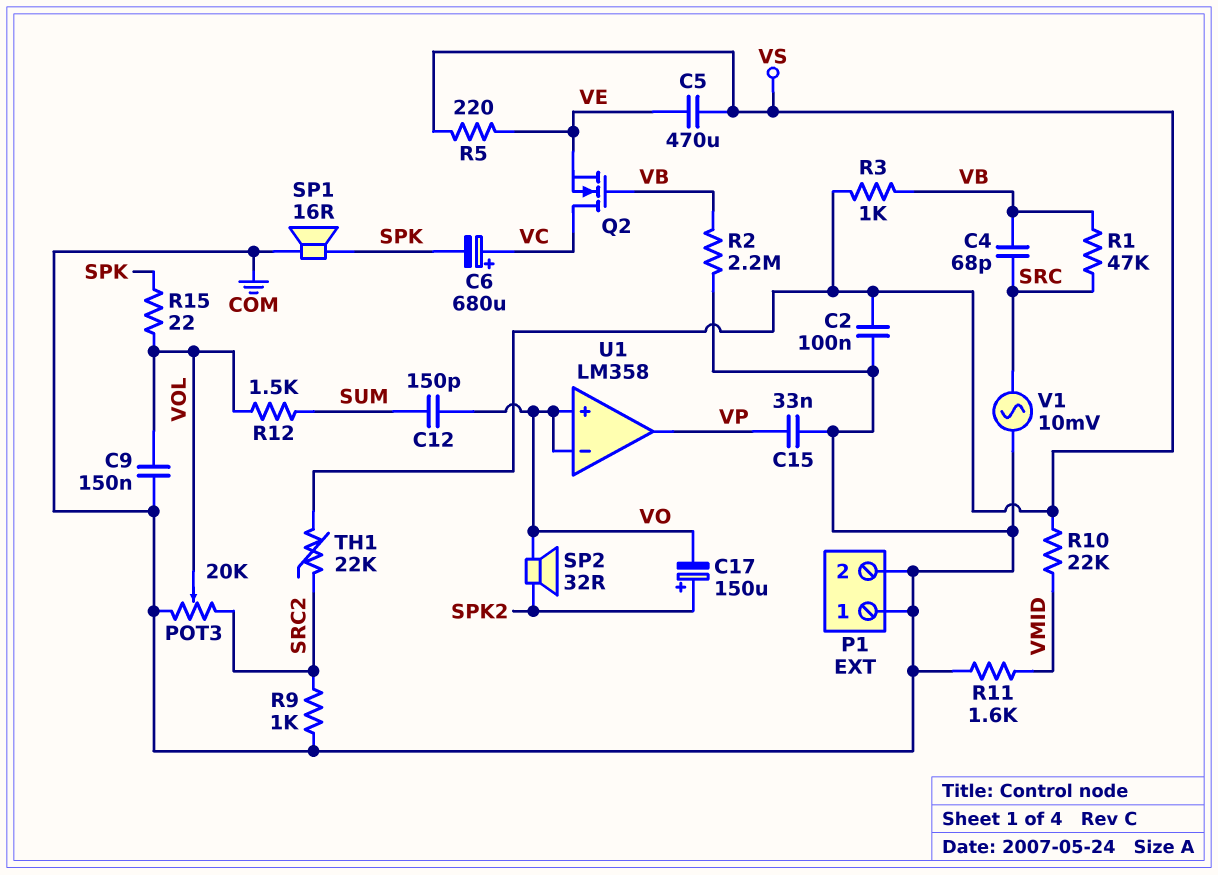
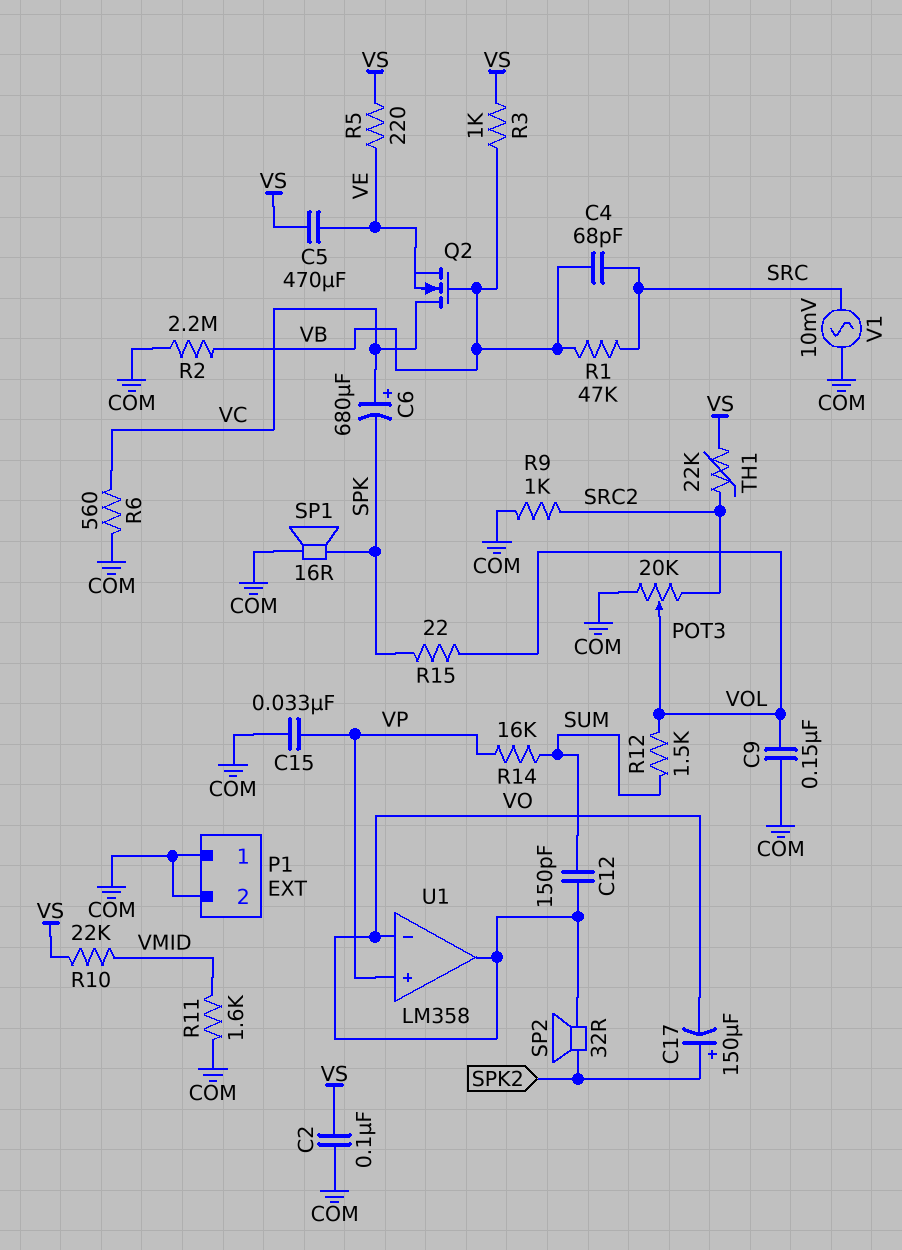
R6: none -> 560 (COM, VC)
R14: none -> 16k (SUM, VP)
U1 pin in+: VO -> VP
U1 pin out: VP -> VO

